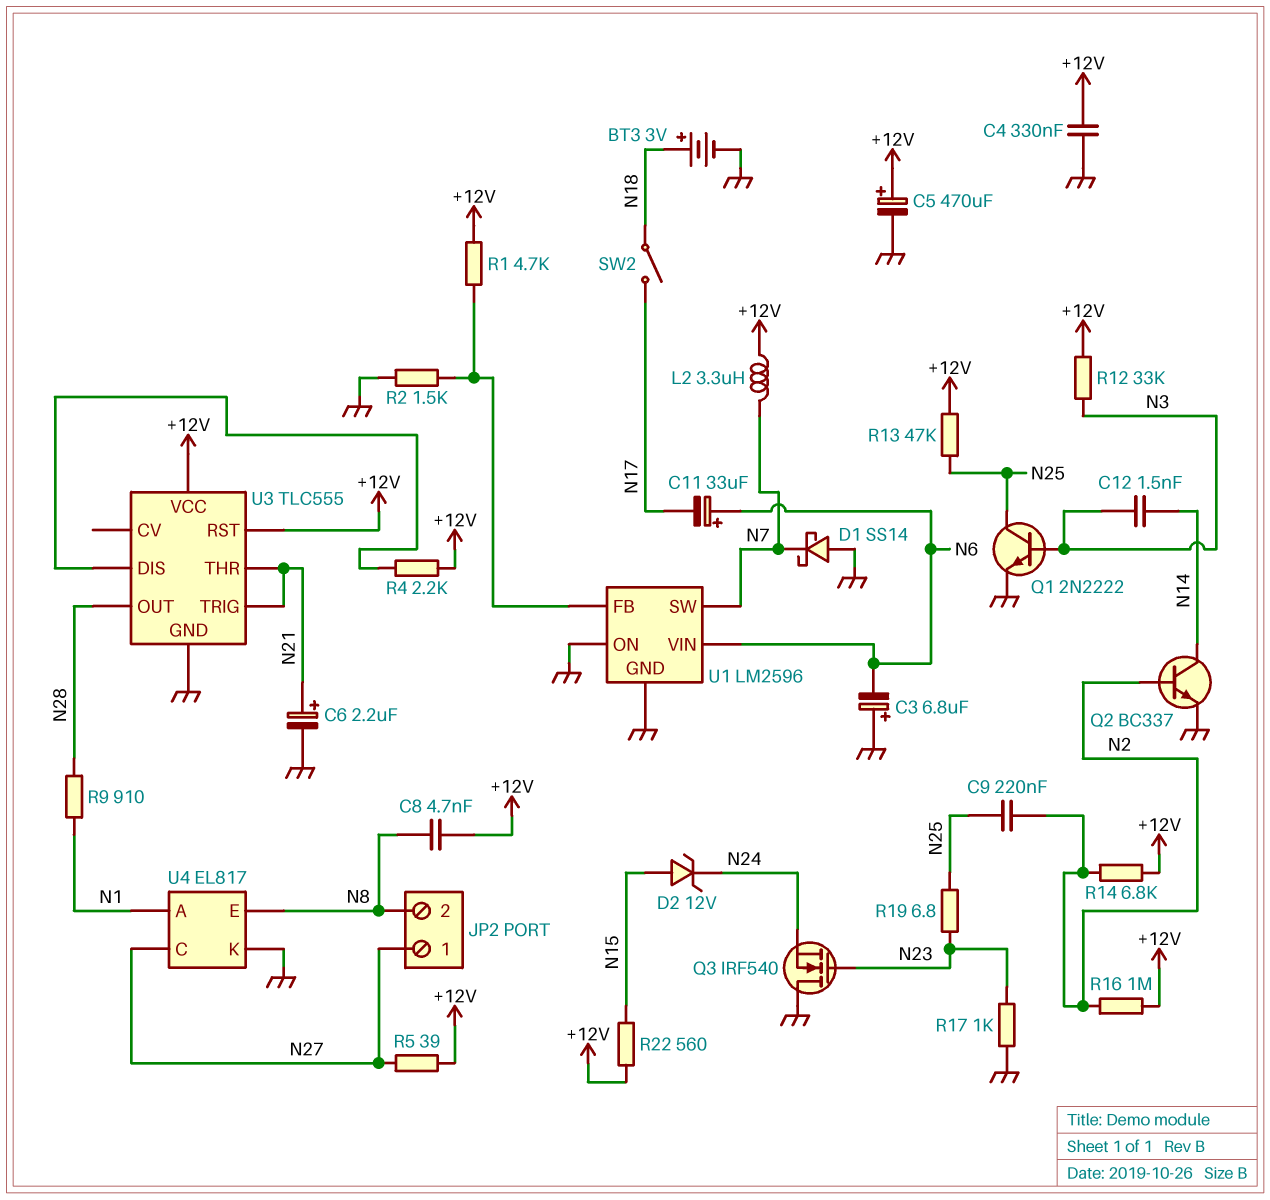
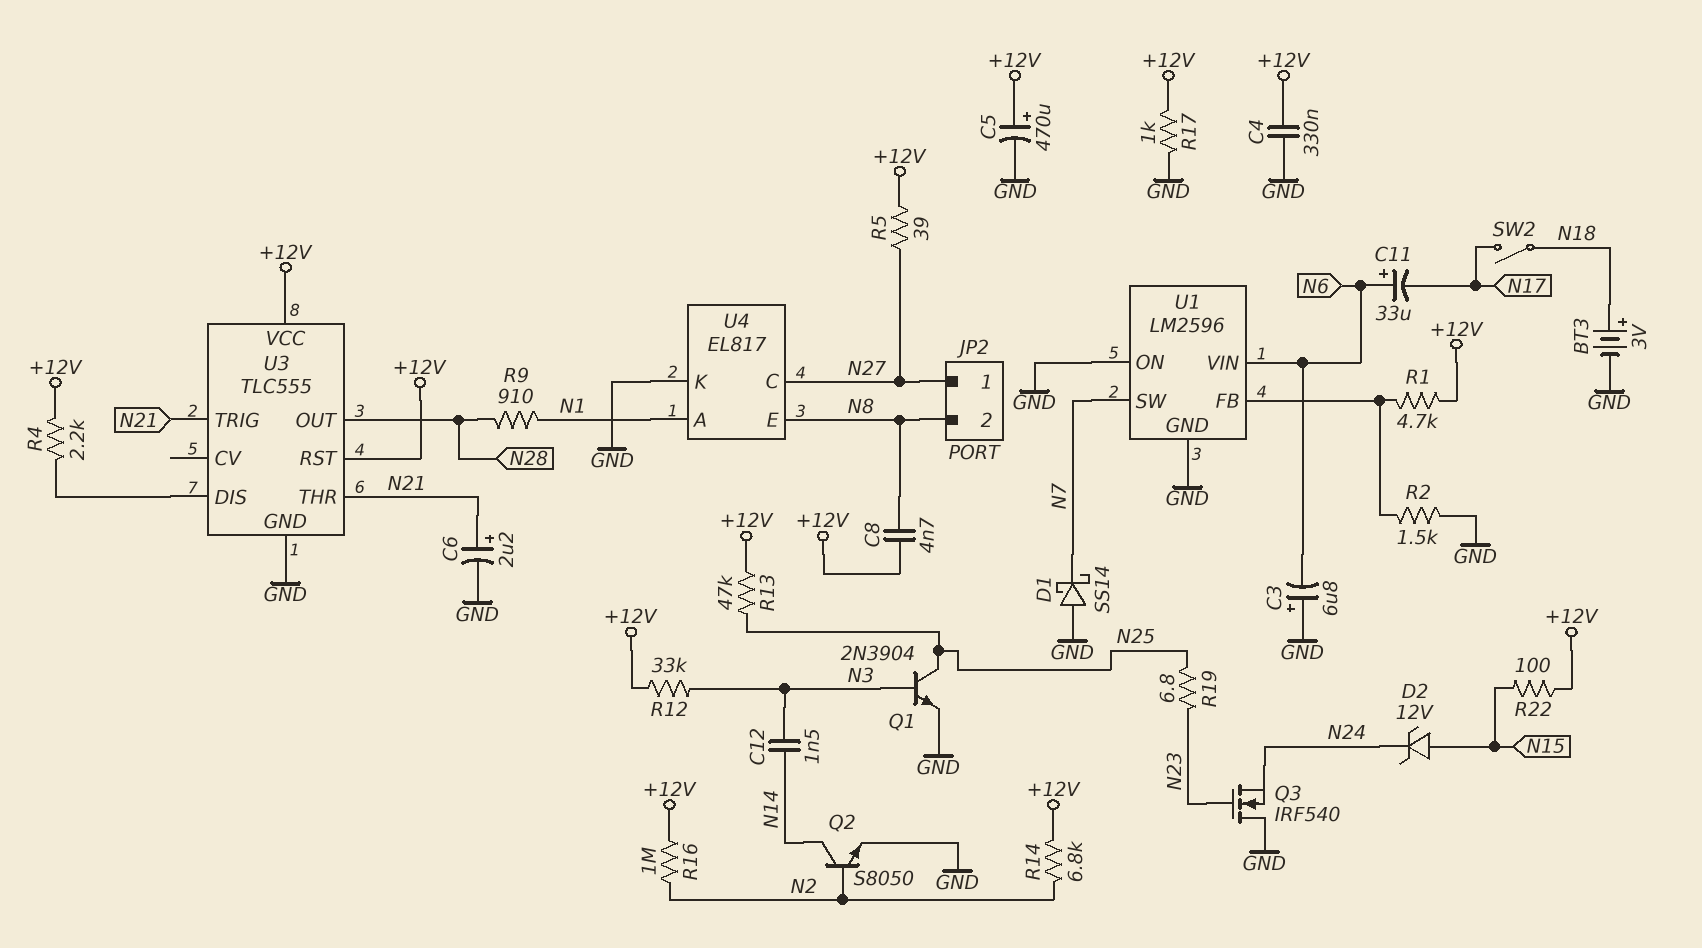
C9: 220nF (N2, N25) -> none
L2: 3.3uH (+12V, N7) -> none
Q1: NPN 2N2222 (B N3, C N25, E GND) -> NPN 2N3904 (B N3, C N25, E GND)
Q2: NPN BC337 (B N2, C N14, E GND) -> NPN S8050 (B N2, C N14, E GND)
R17: 1k (GND, N23) -> 1k (+12V, GND)
R22: 560 (+12V, N15) -> 100 (+12V, N15)

